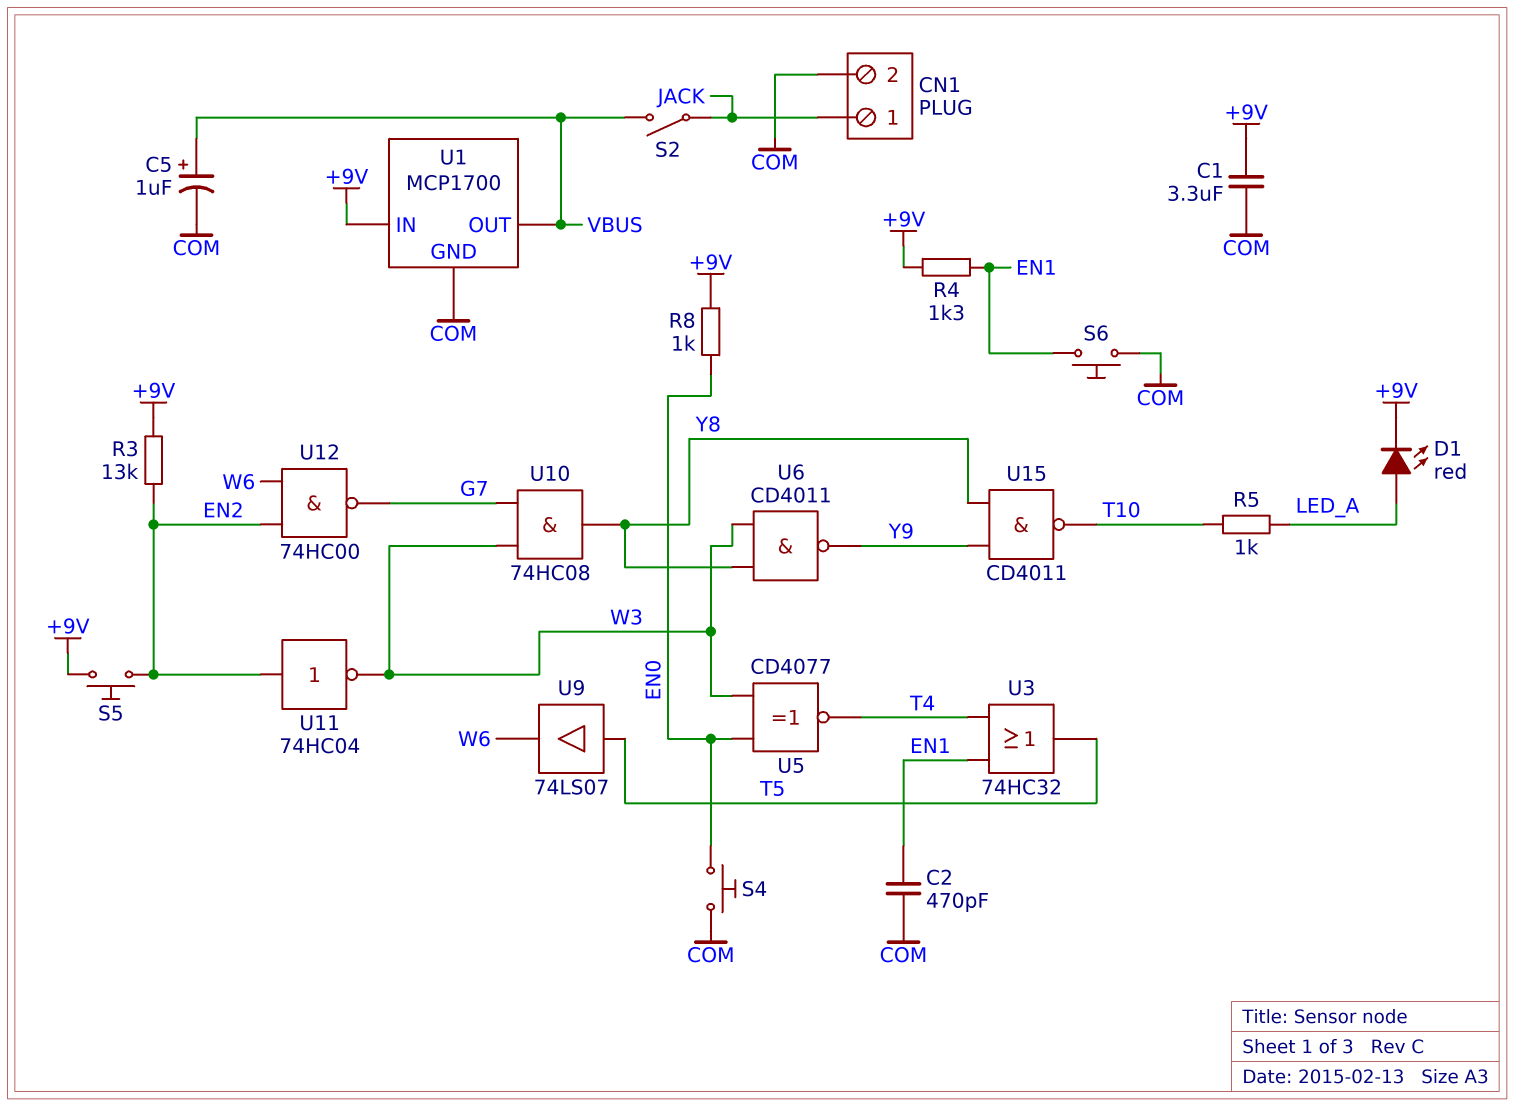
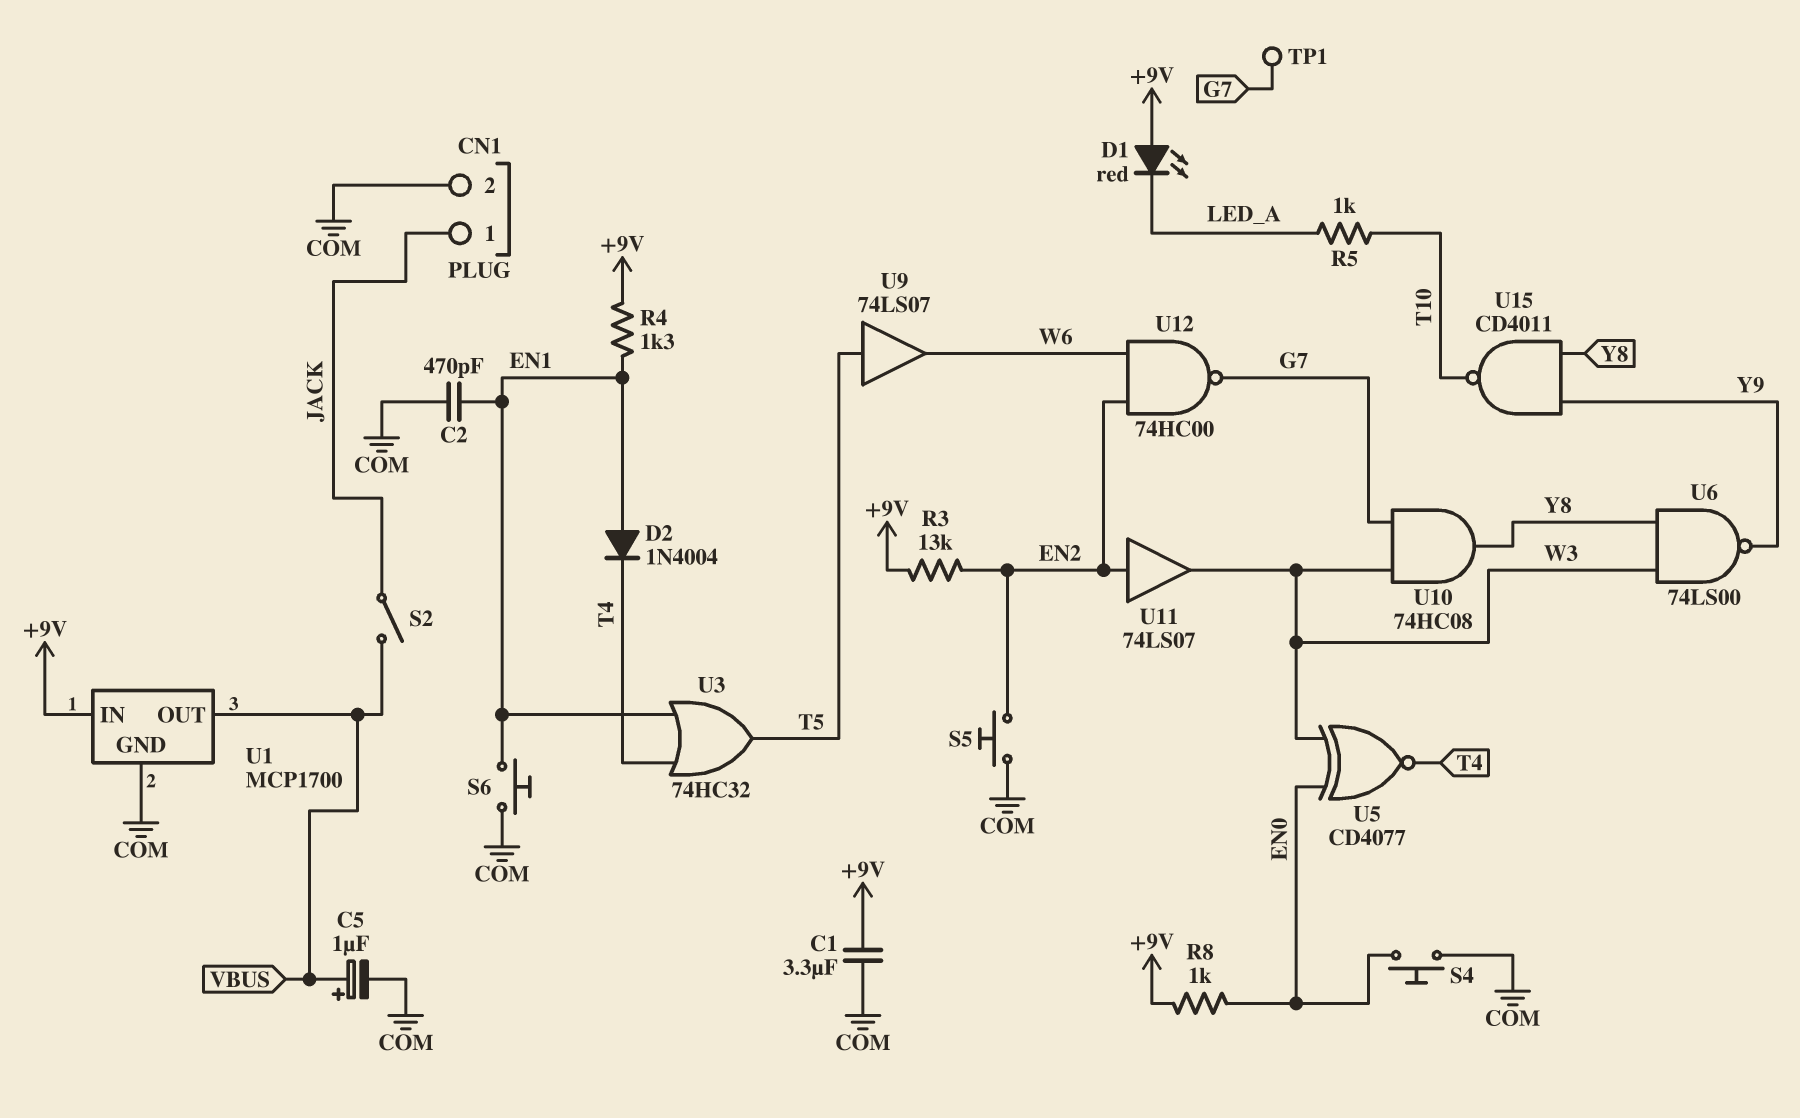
D1: LED red (A LED_A, K +9V) -> LED red (A +9V, K LED_A)
D2: none -> diode 1N4004 (A EN1, K T4)
S5: button (+9V, EN2) -> button (COM, EN2)
TP1: none -> test point (G7)
U6: NAND CD4011 (in W3, in Y8, out Y9) -> NAND 74LS00 (in W3, in Y8, out Y9)
U11: NOT 74HC04 (in EN2, out W3) -> buffer 74LS07 (in EN2, out W3)

